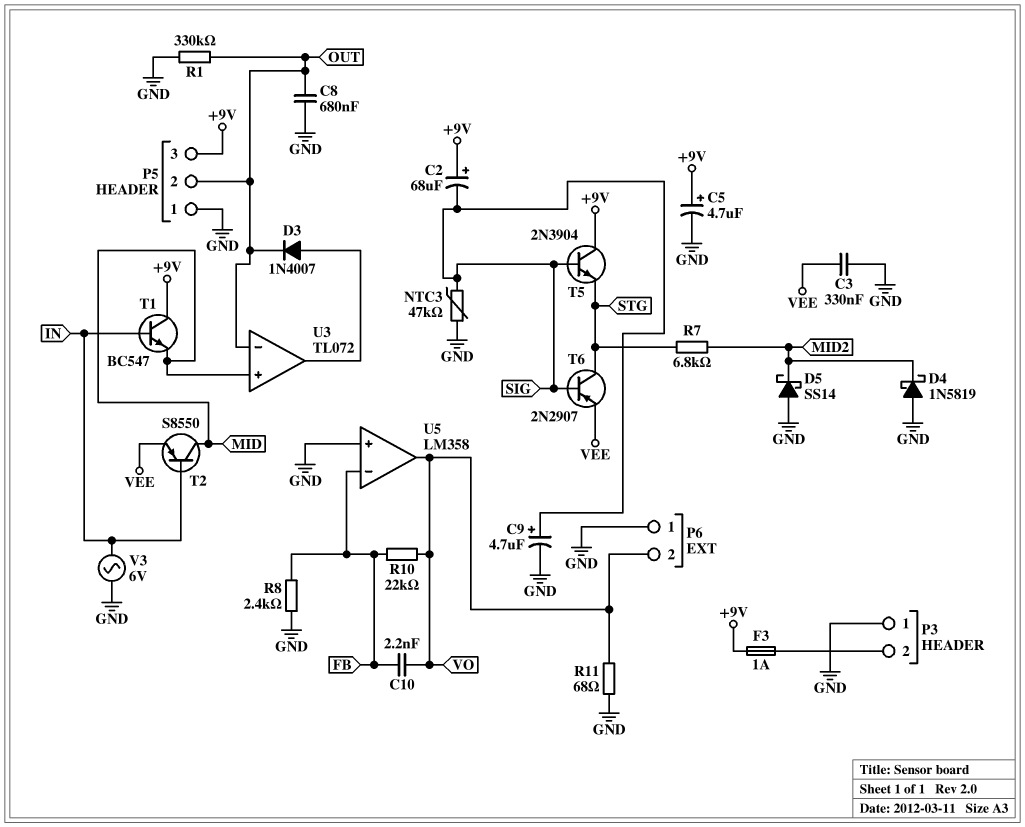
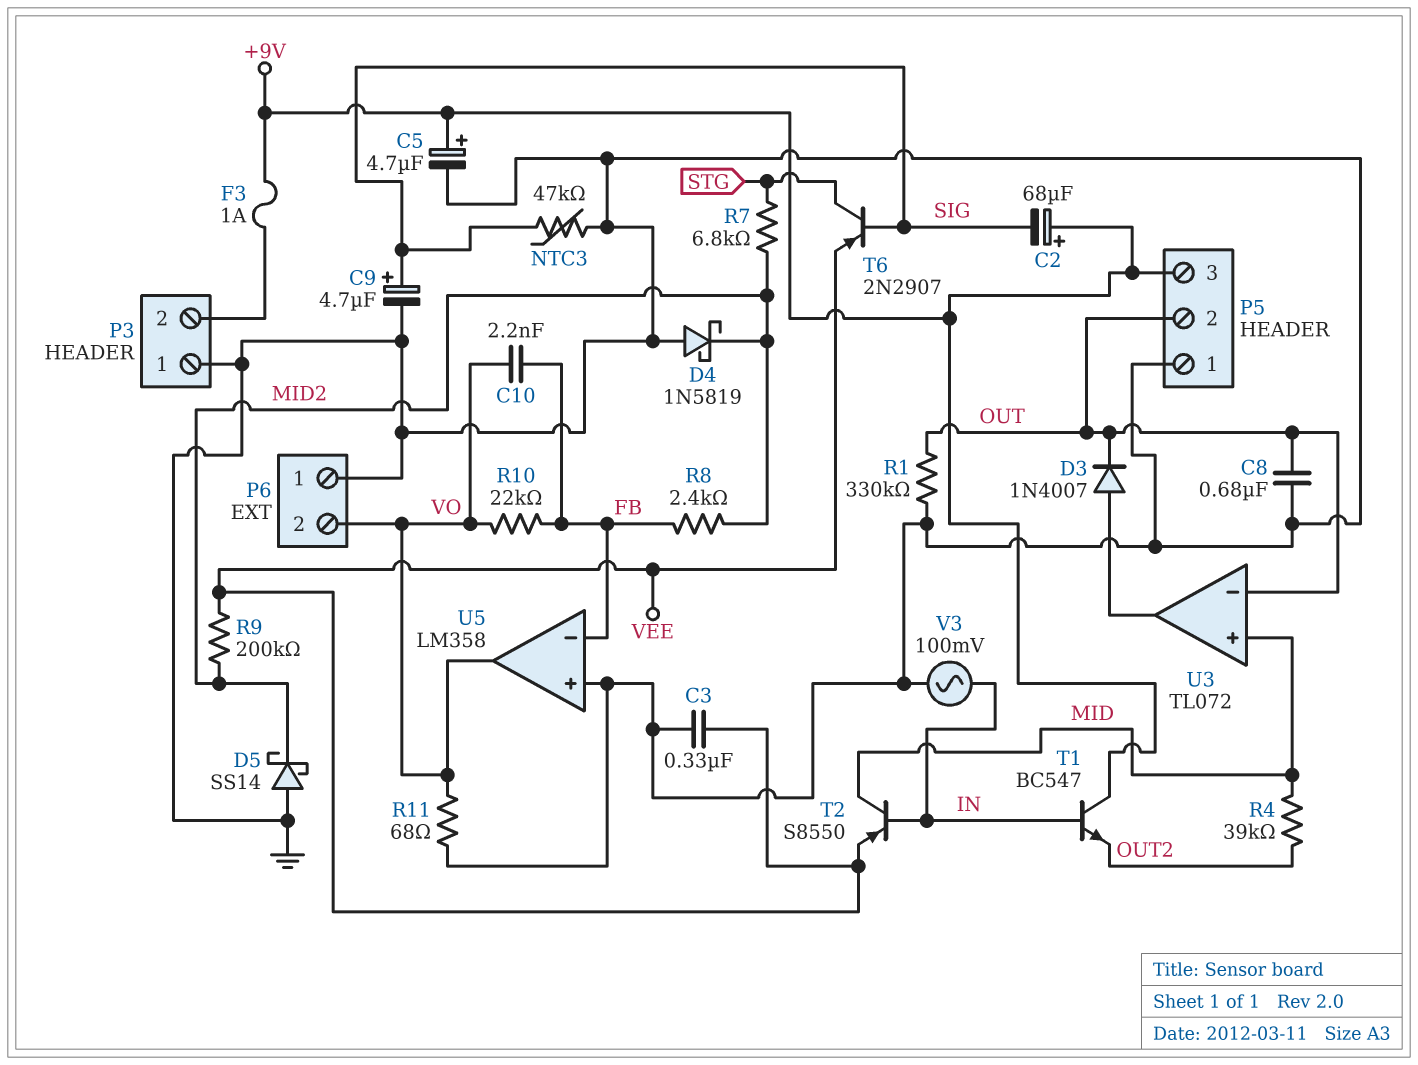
R4: none -> 39k (MID, OUT2)
R8: 2.4k (FB, GND) -> 2.4k (FB, MID2)
R9: none -> 200k (MID2, VEE)
T1: NPN BC547 (B IN, C +9V, E MID) -> NPN BC547 (B IN, C +9V, E OUT2)
T5: NPN 2N3904 (B SIG, C +9V, E STG) -> none
V3: AC 6V (GND, IN) -> AC 100mV (GND, IN)

